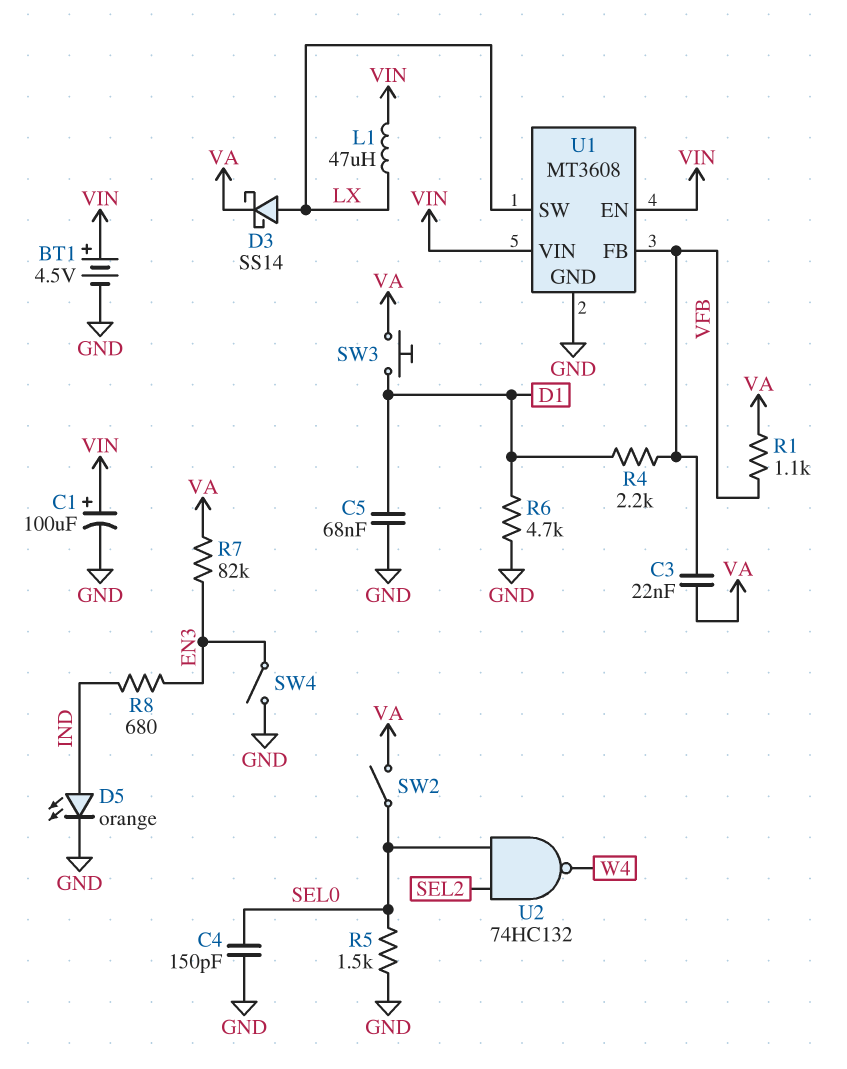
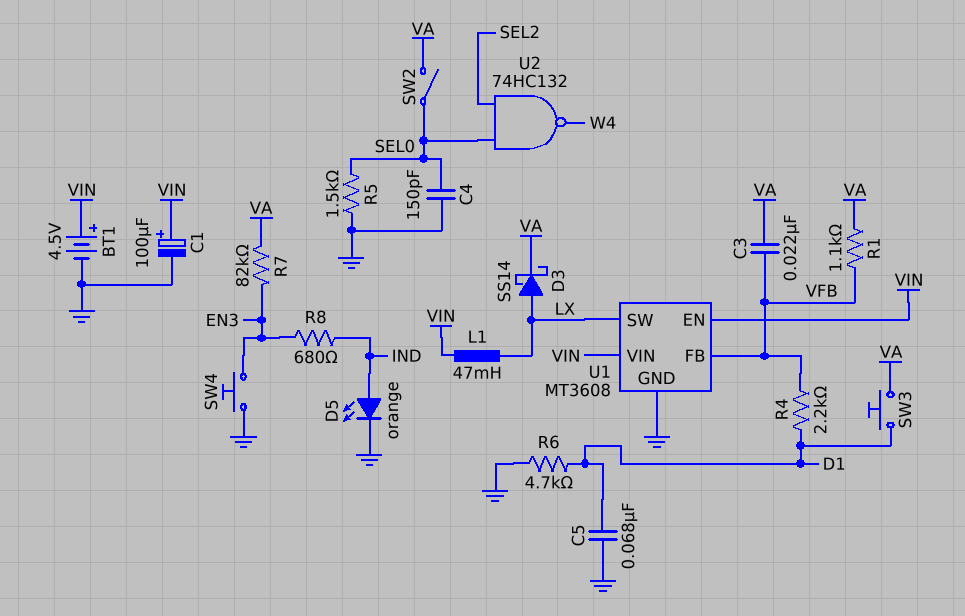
L1: 47uH (LX, VIN) -> 47mH (LX, VIN)
SW4: switch (EN3, GND) -> button (EN3, GND)

